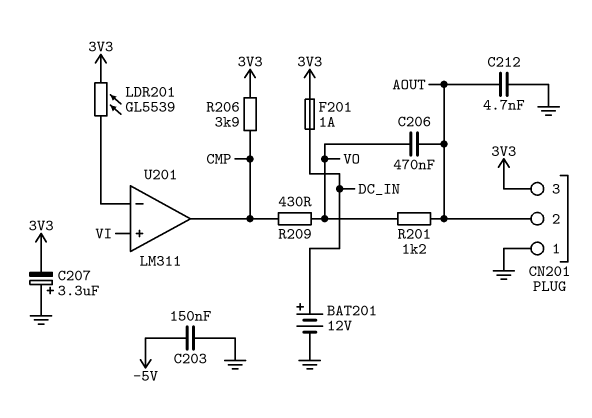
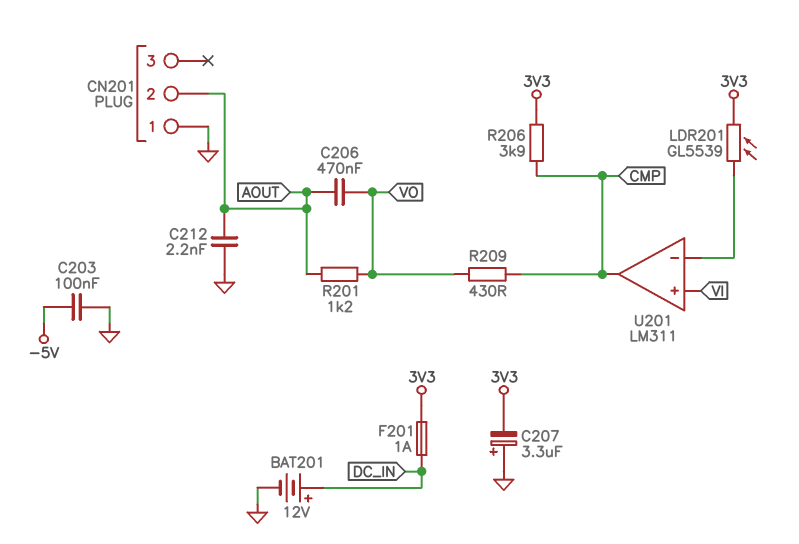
C203: 150nF (-5V, GND) -> 100nF (-5V, GND)
C212: 4.7nF (AOUT, GND) -> 2.2nF (AOUT, GND)
CN201 pin 3: 3V3 -> none

